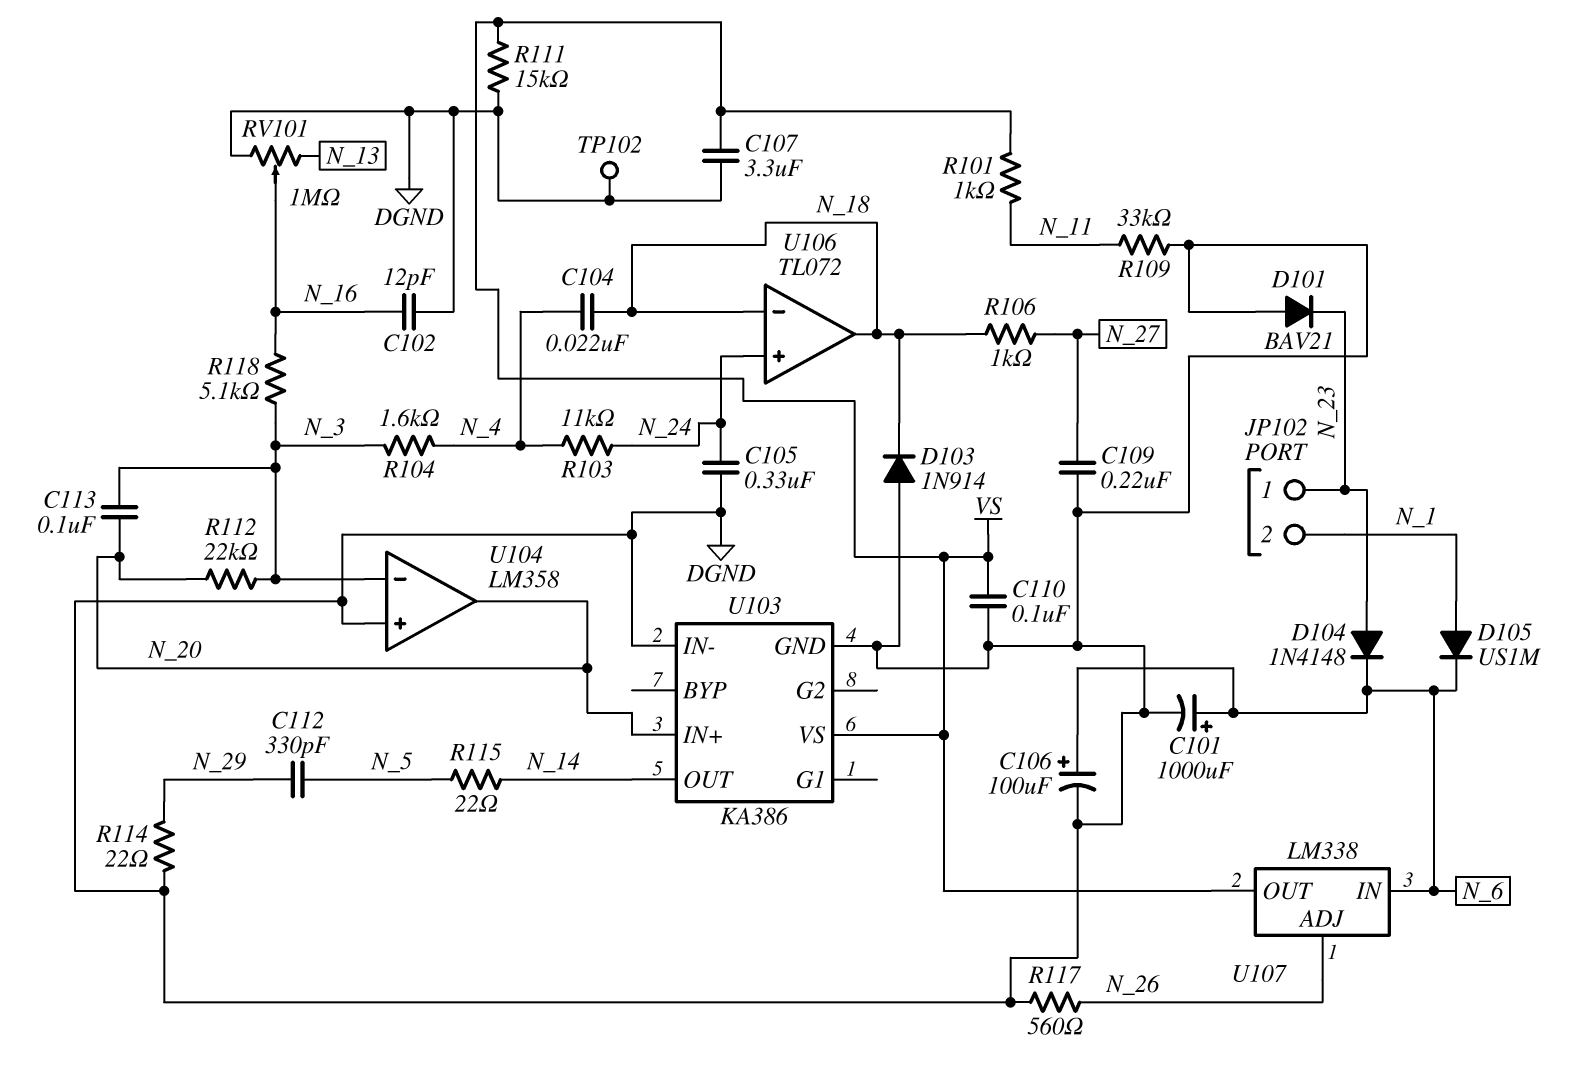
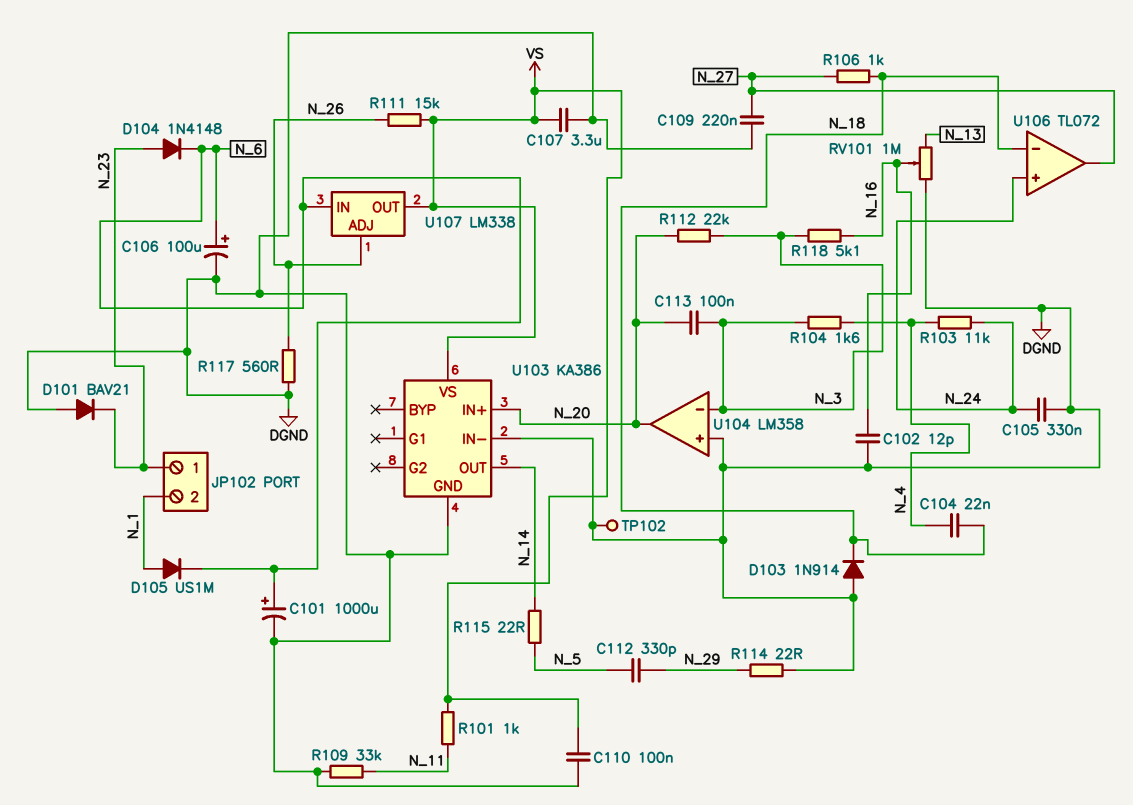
R111: 15k (DGND, VS) -> 15k (N_26, VS)
U106 pin out: N_18 -> N_27

